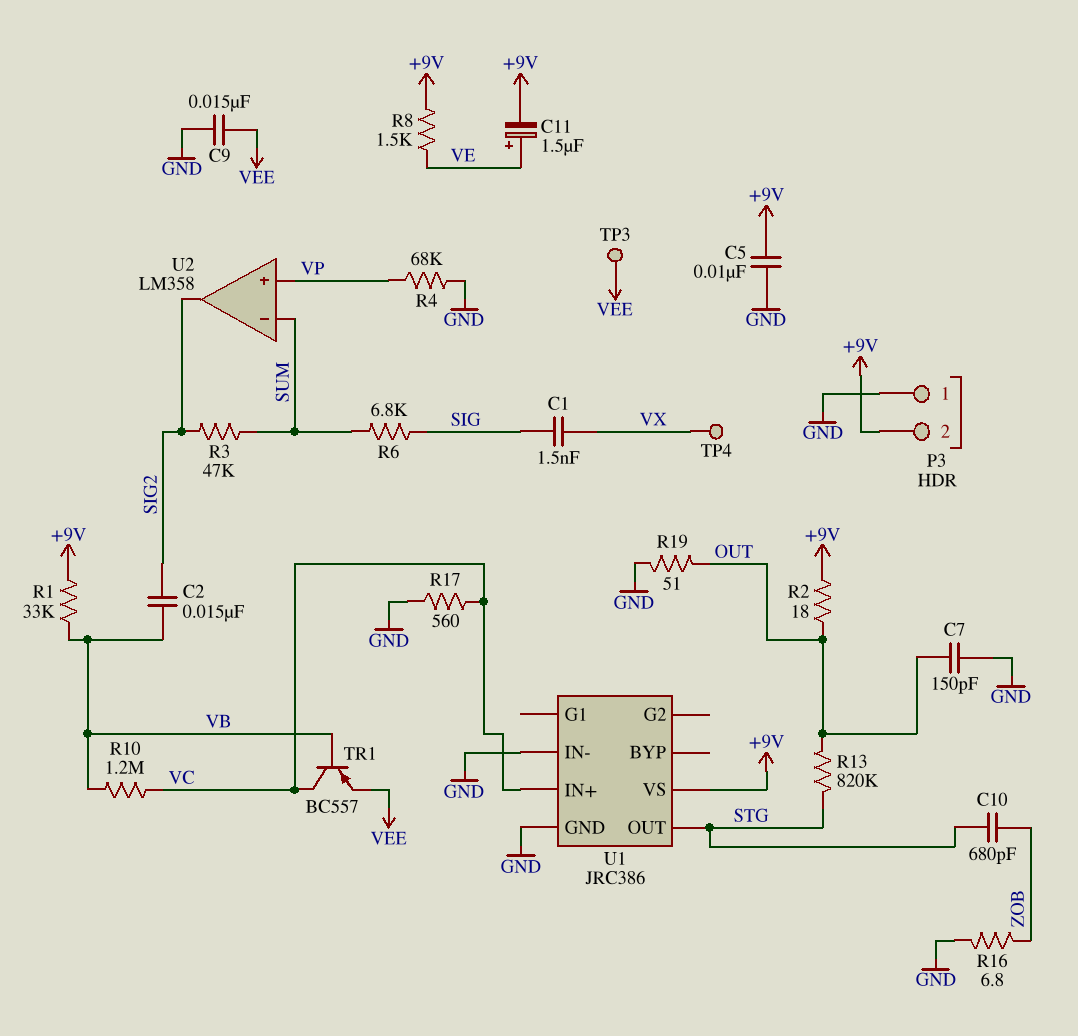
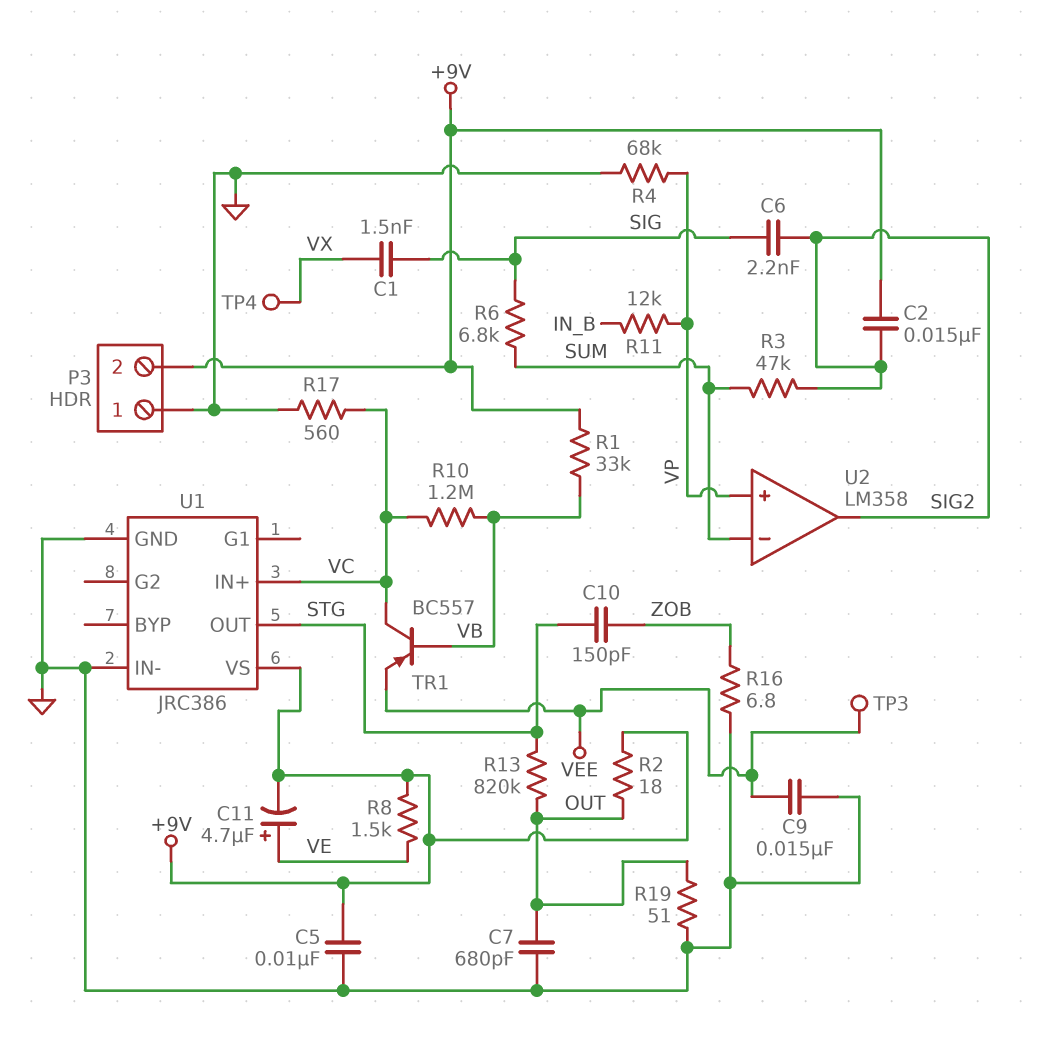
C2: 15nF (SIG2, VB) -> 15nF (+9V, SIG2)
C6: none -> 2.2nF (SIG, SIG2)
C7: 150pF (GND, OUT) -> 680pF (GND, OUT)
C10: 680pF (STG, ZOB) -> 150pF (STG, ZOB)
C11: 1.5uF (plus VE, minus +9V) -> 4.7uF (plus VE, minus +9V)
R11: none -> 12k (IN_B, VP)

